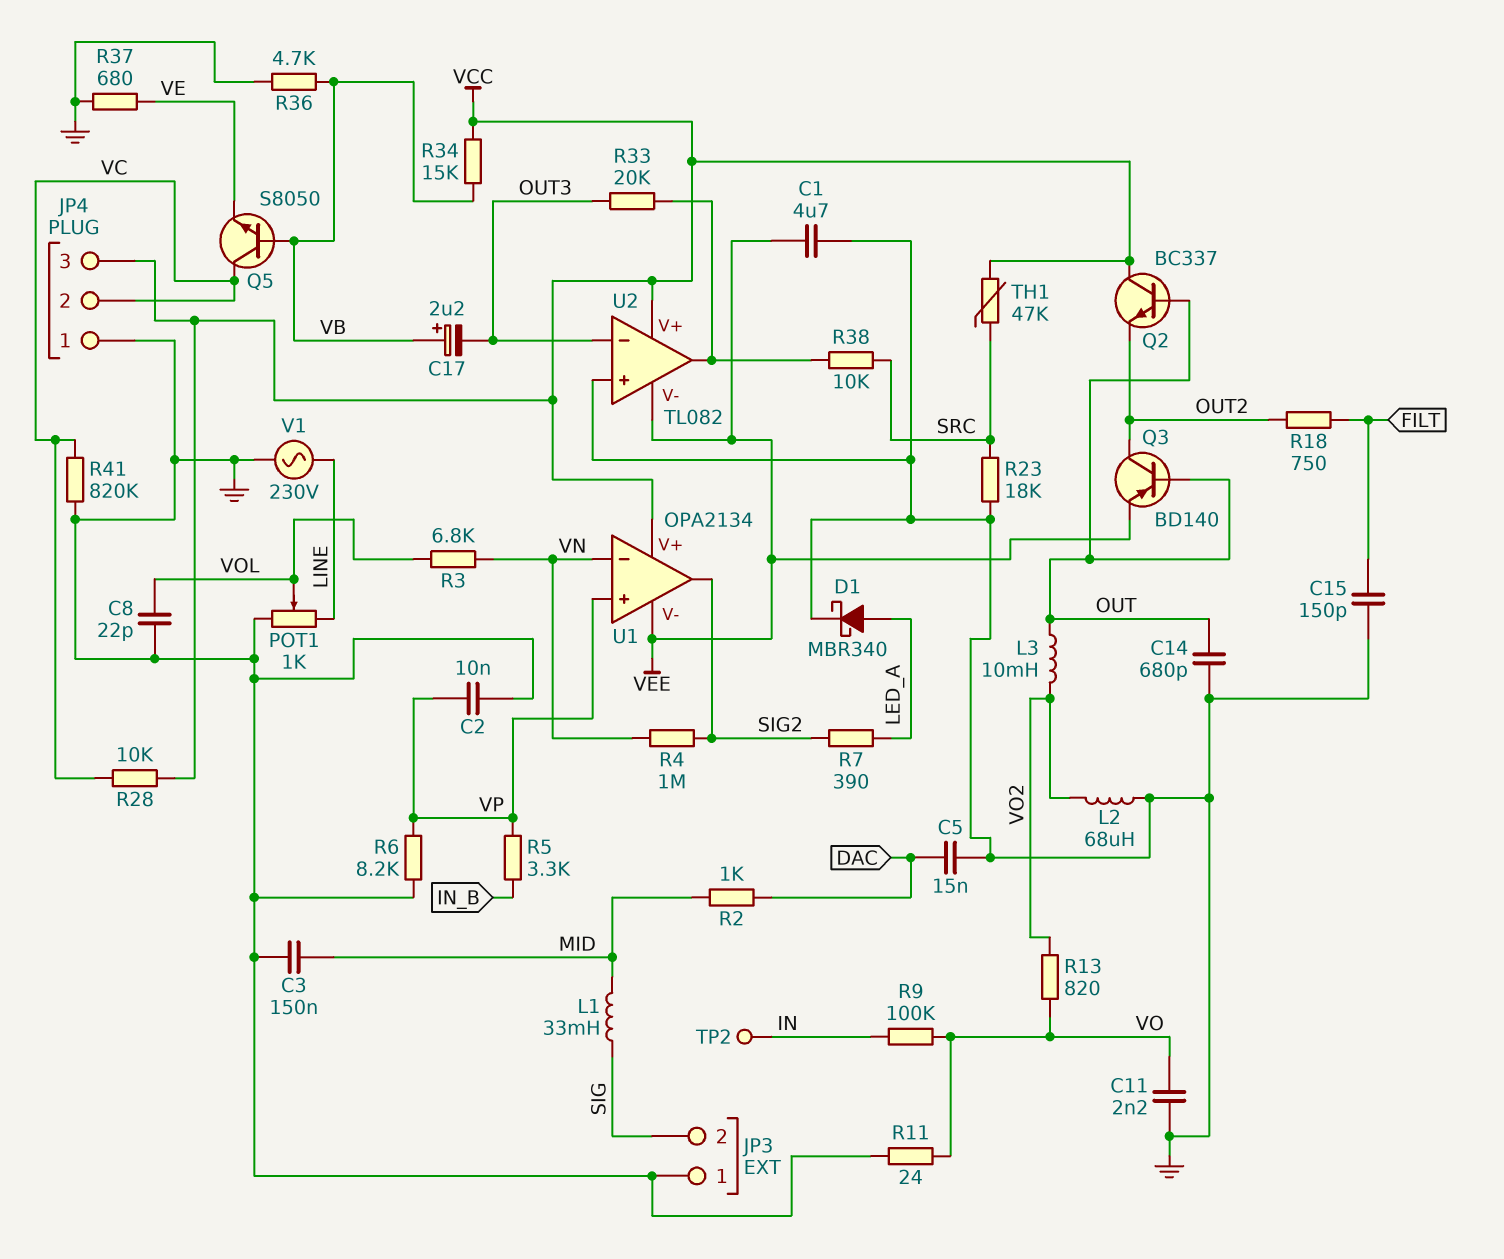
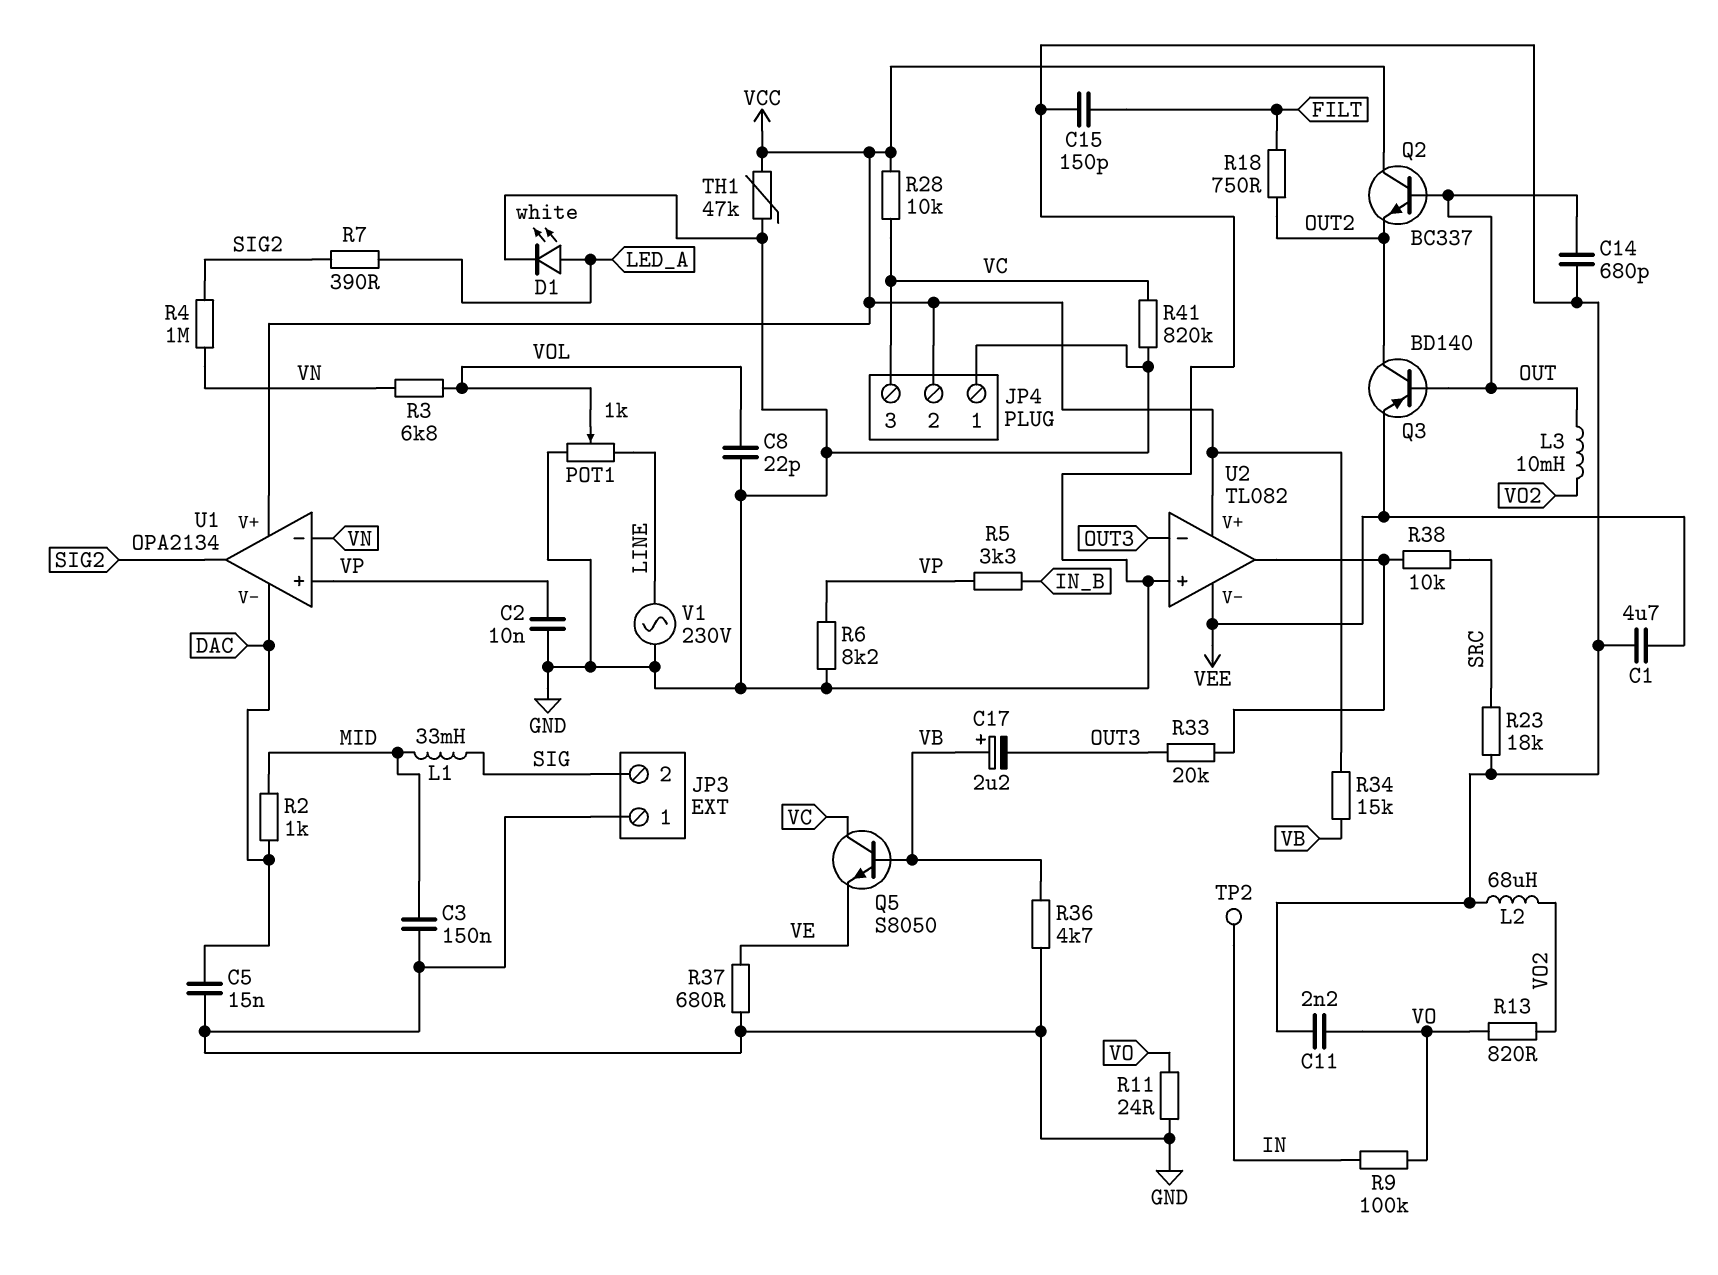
D1: schottky MBR340 (A LED_A, K GND) -> LED white (A LED_A, K GND)
JP4 pin 2: VC -> VCC
JP4 pin 3: VCC -> VC
TH1: 47k (SRC, VCC) -> 47k (GND, VCC)
U1 pin V-: VEE -> DAC

